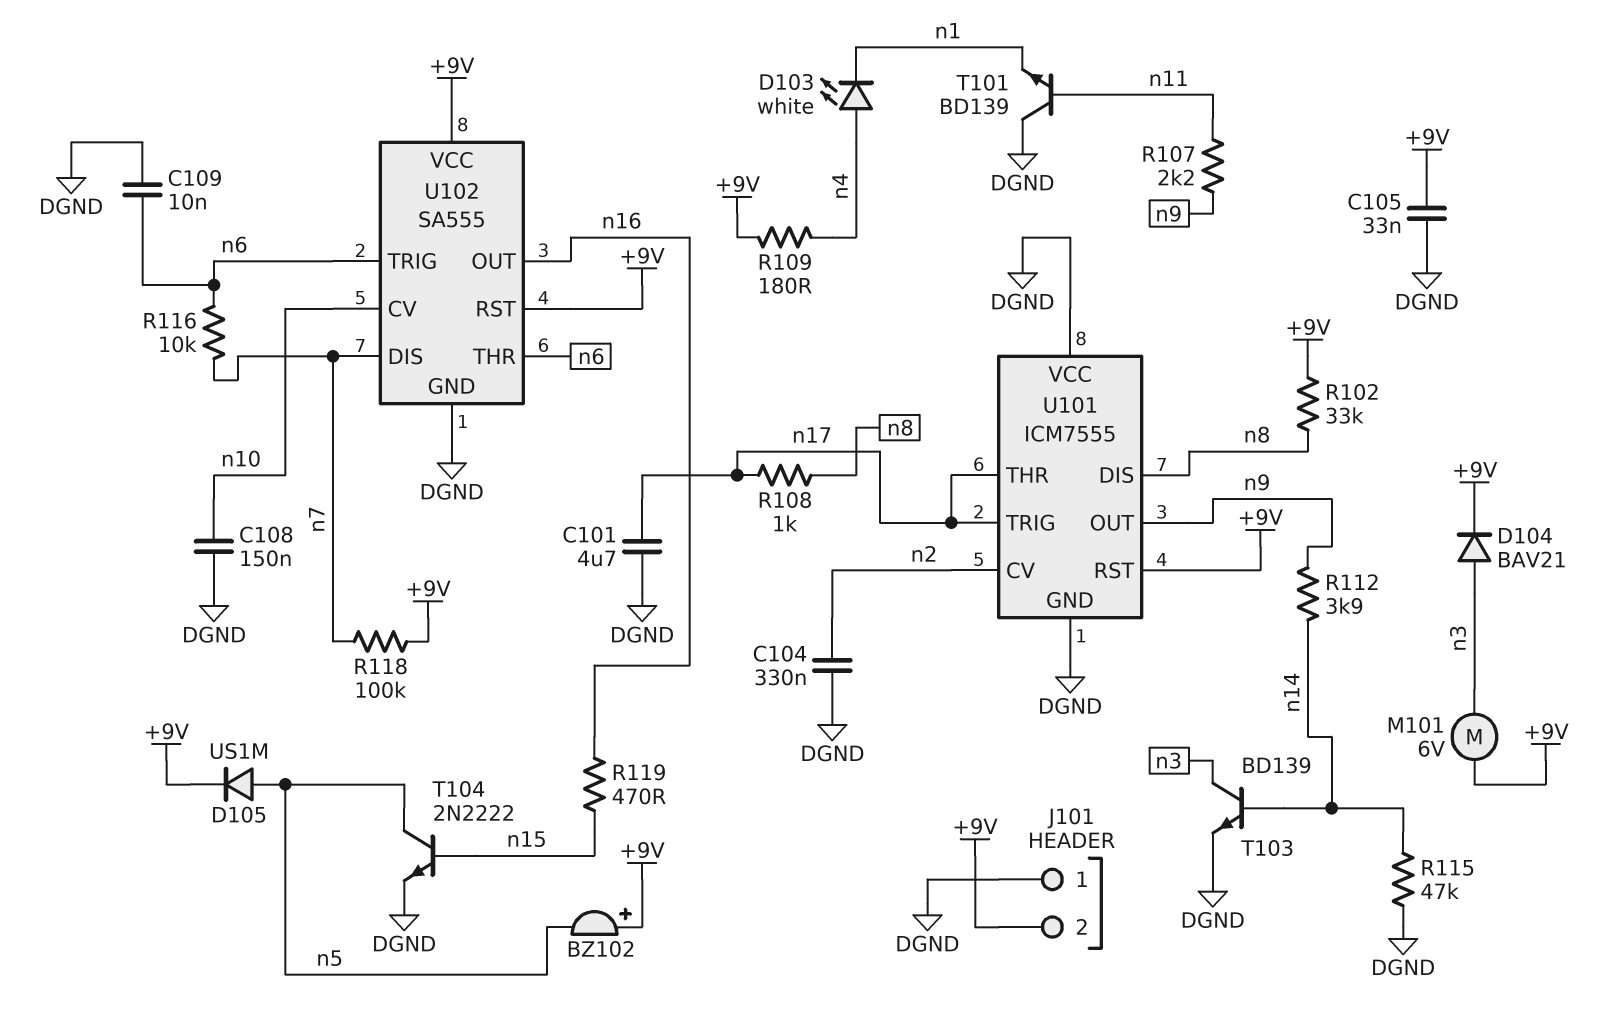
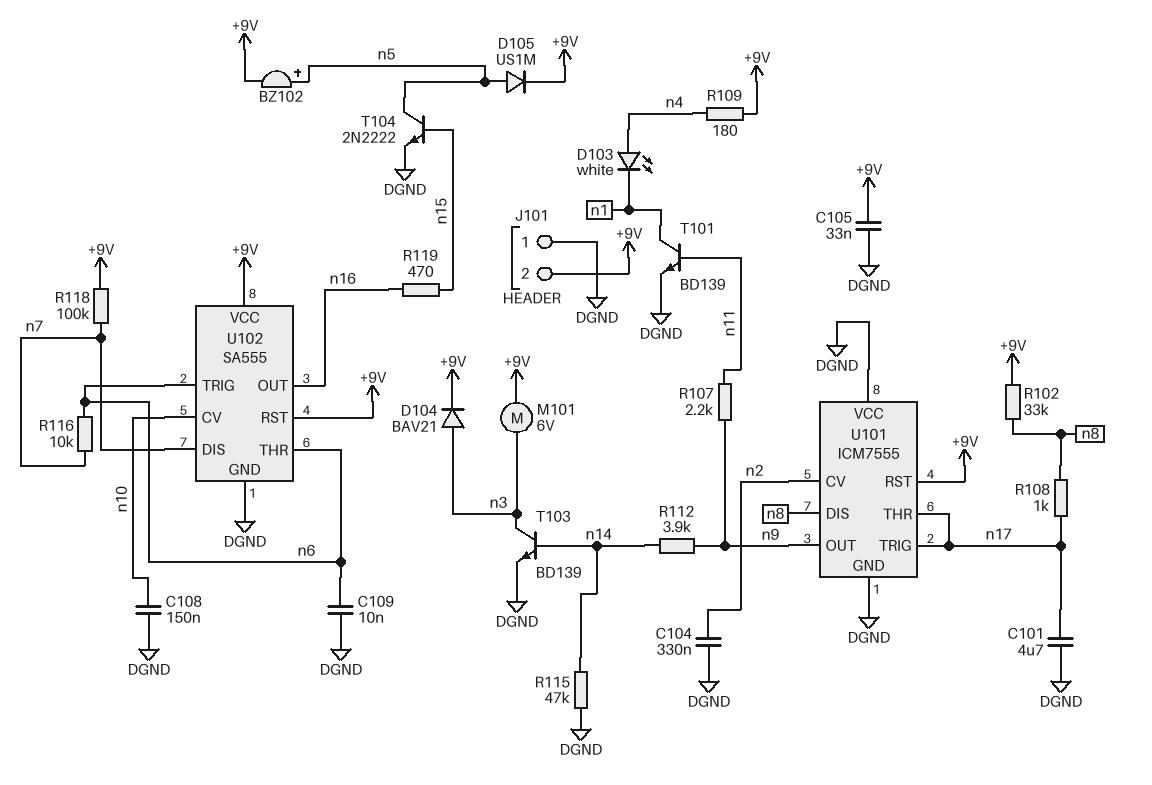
BZ102: buzzer (plus +9V, minus n5) -> buzzer (plus n5, minus +9V)
T101: NPN BD139 (B n11, C DGND, E n1) -> NPN BD139 (B n11, C n1, E DGND)

